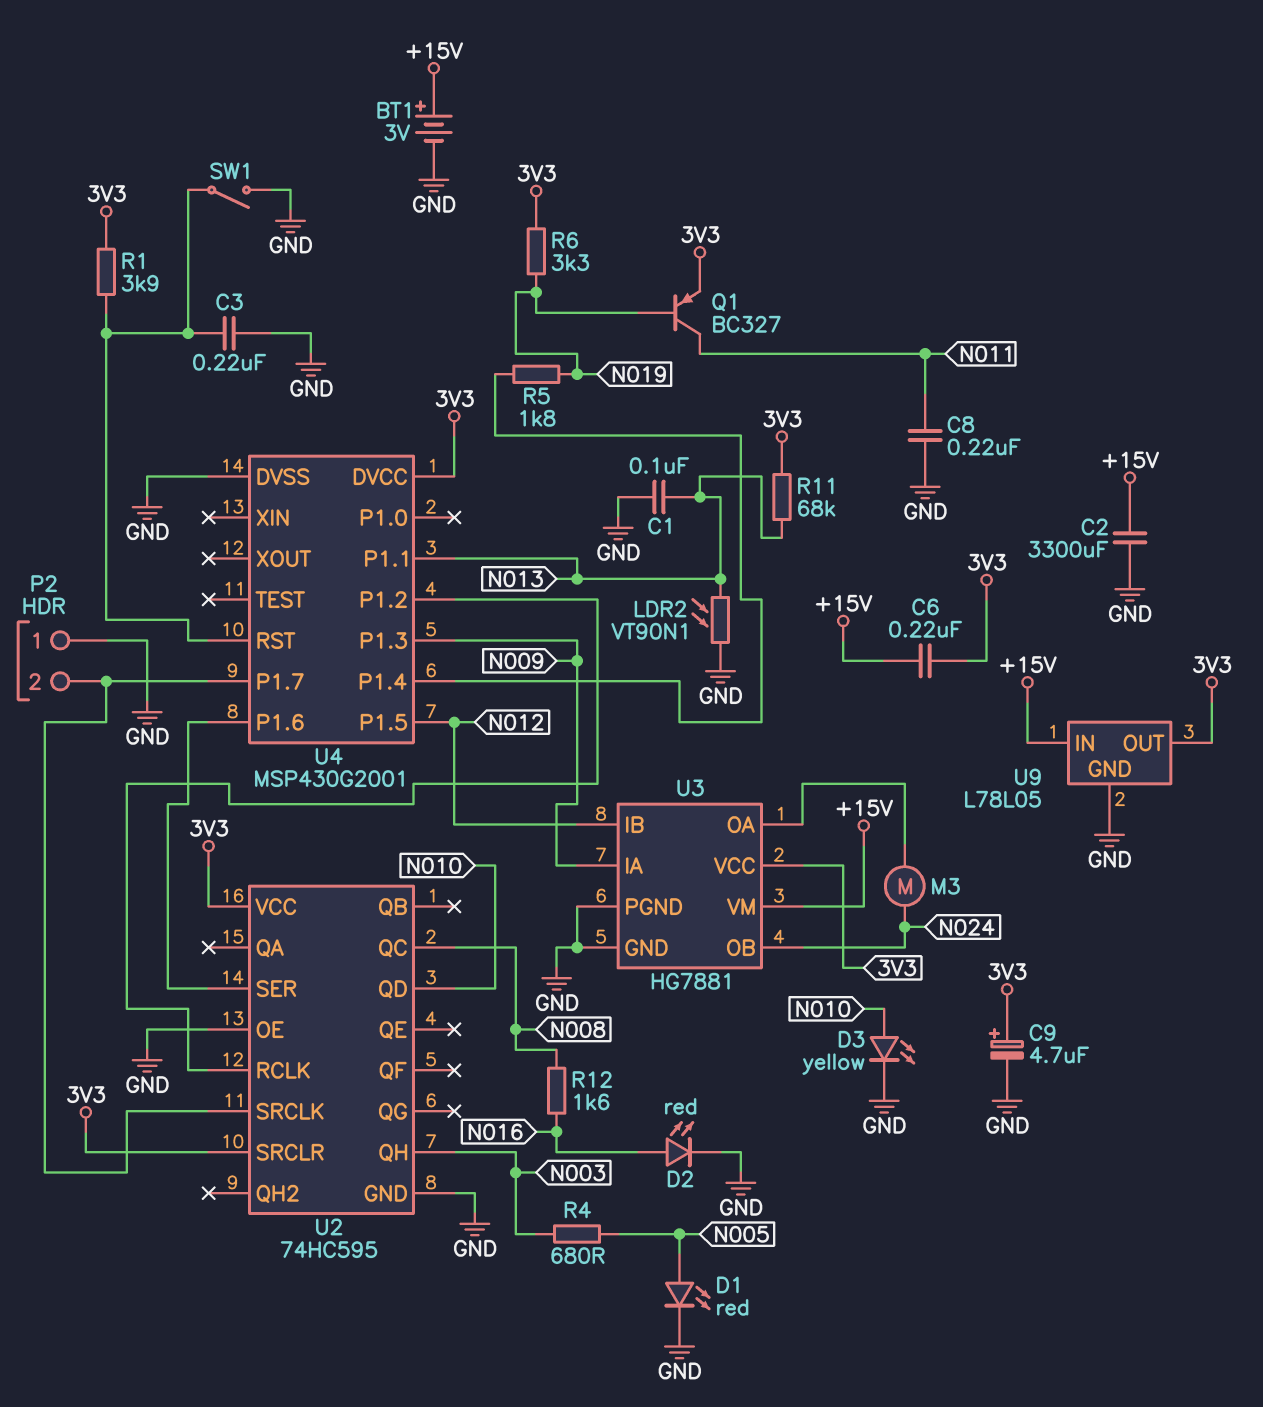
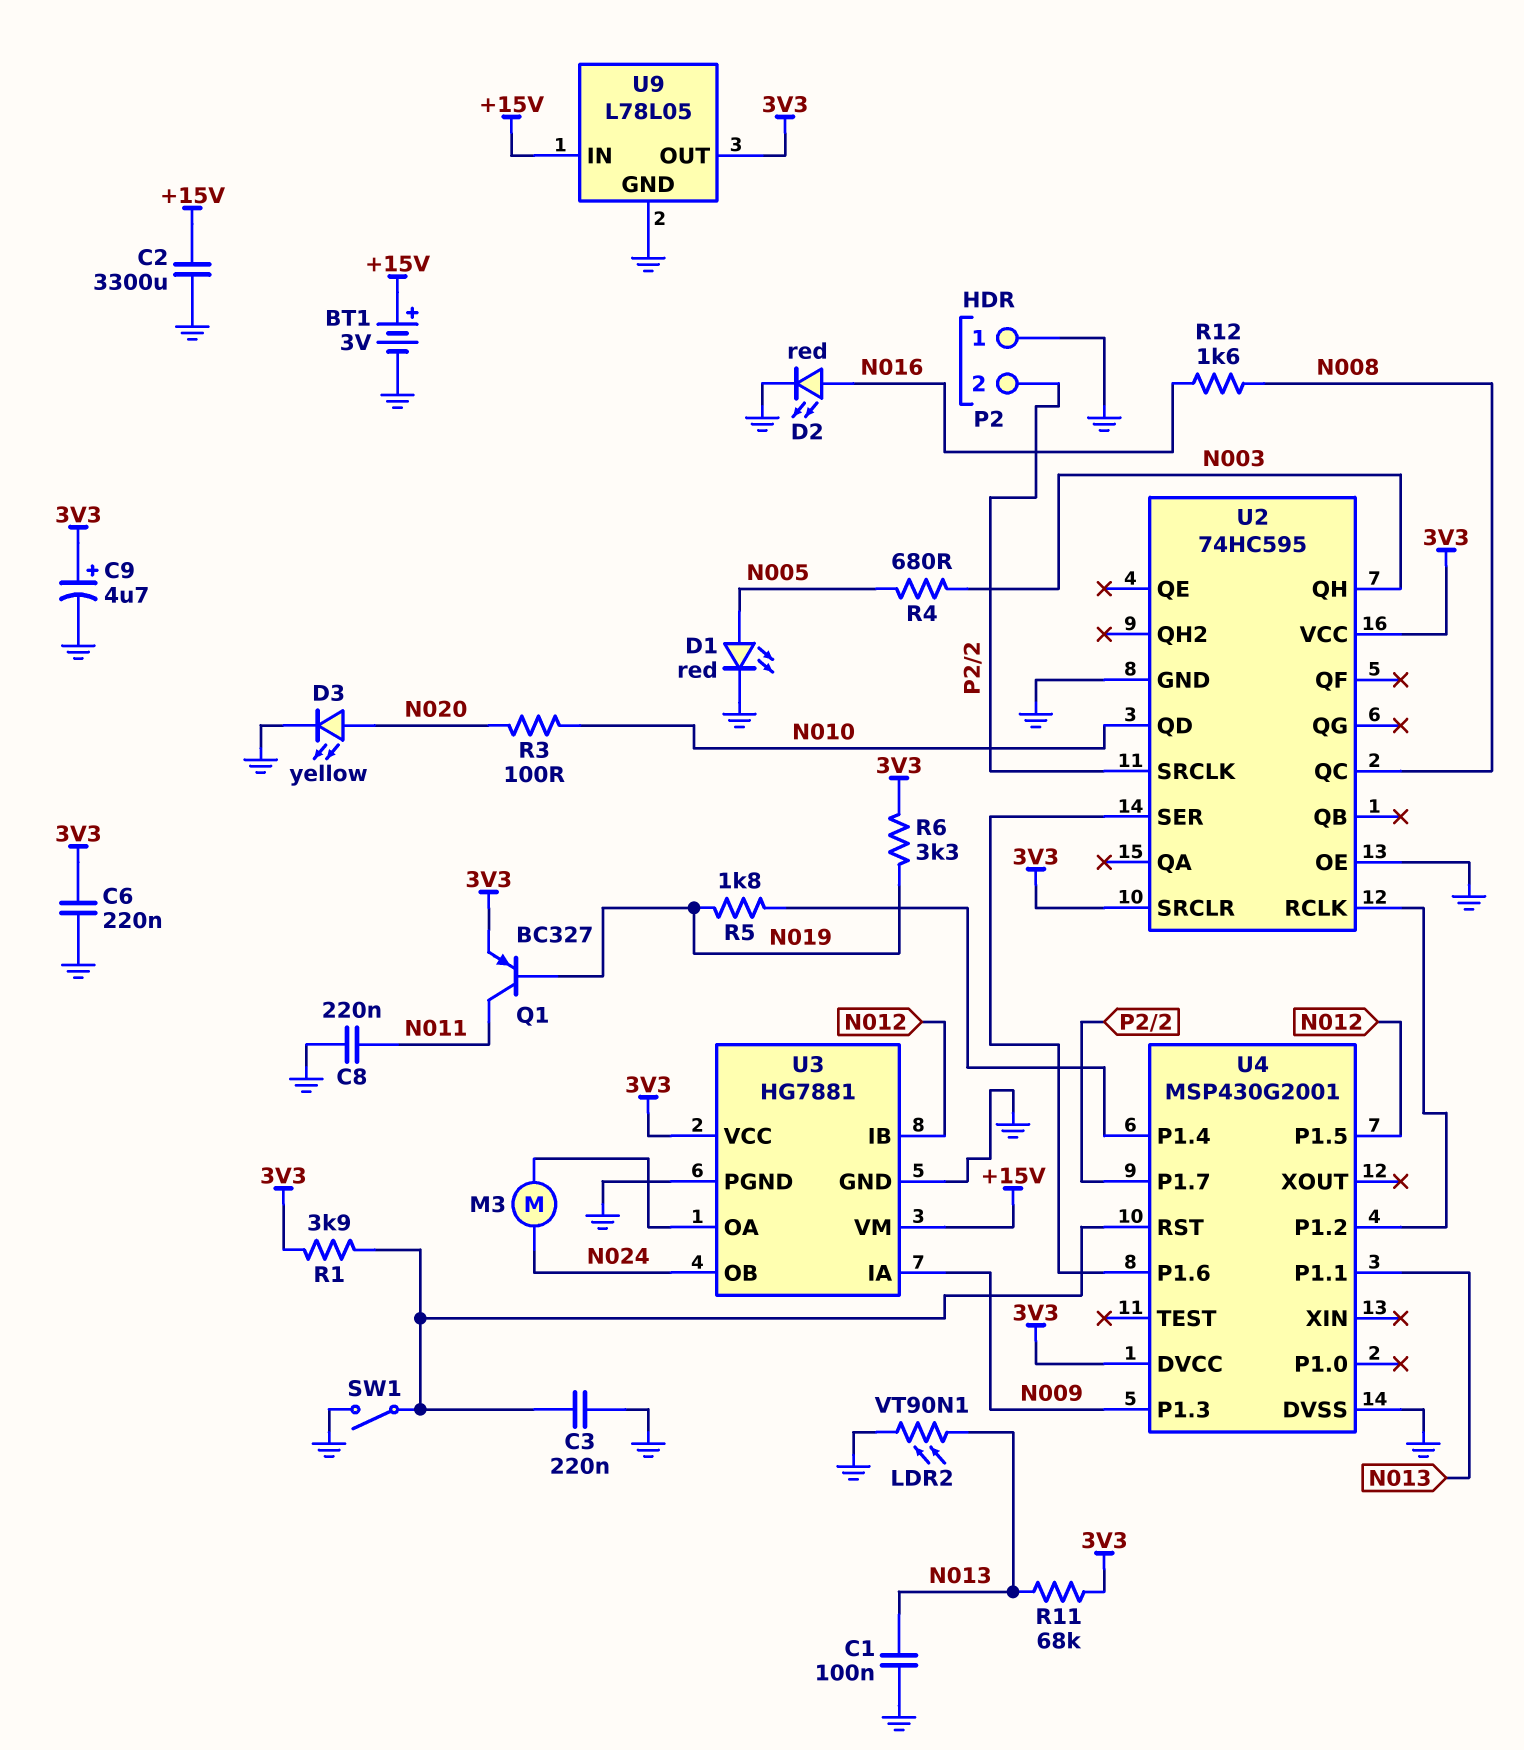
C6: 220nF (+15V, 3V3) -> 220nF (3V3, GND)
D3: LED yellow (A N010, K GND) -> LED yellow (A N020, K GND)
R3: none -> 100 (N010, N020)

